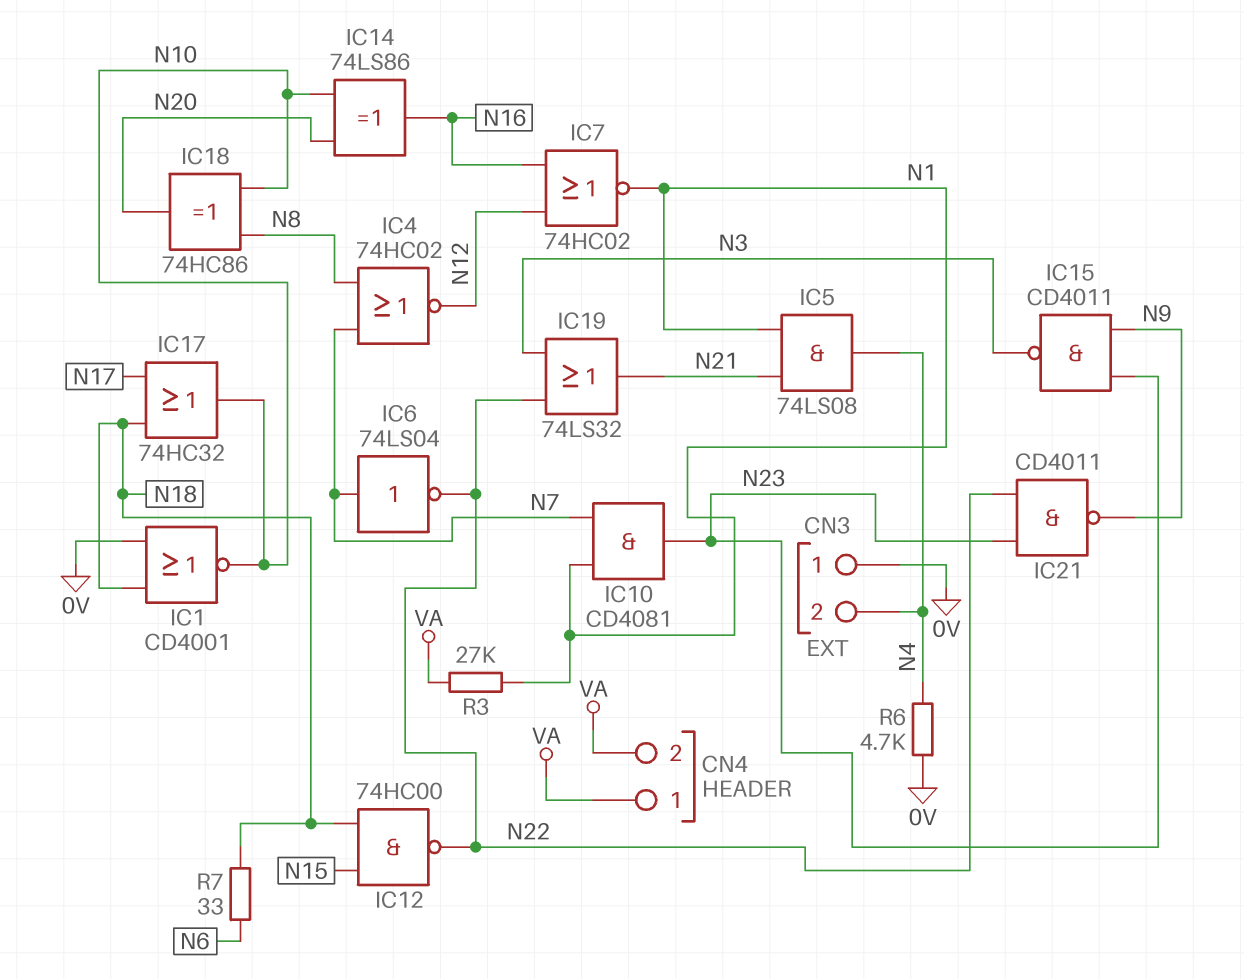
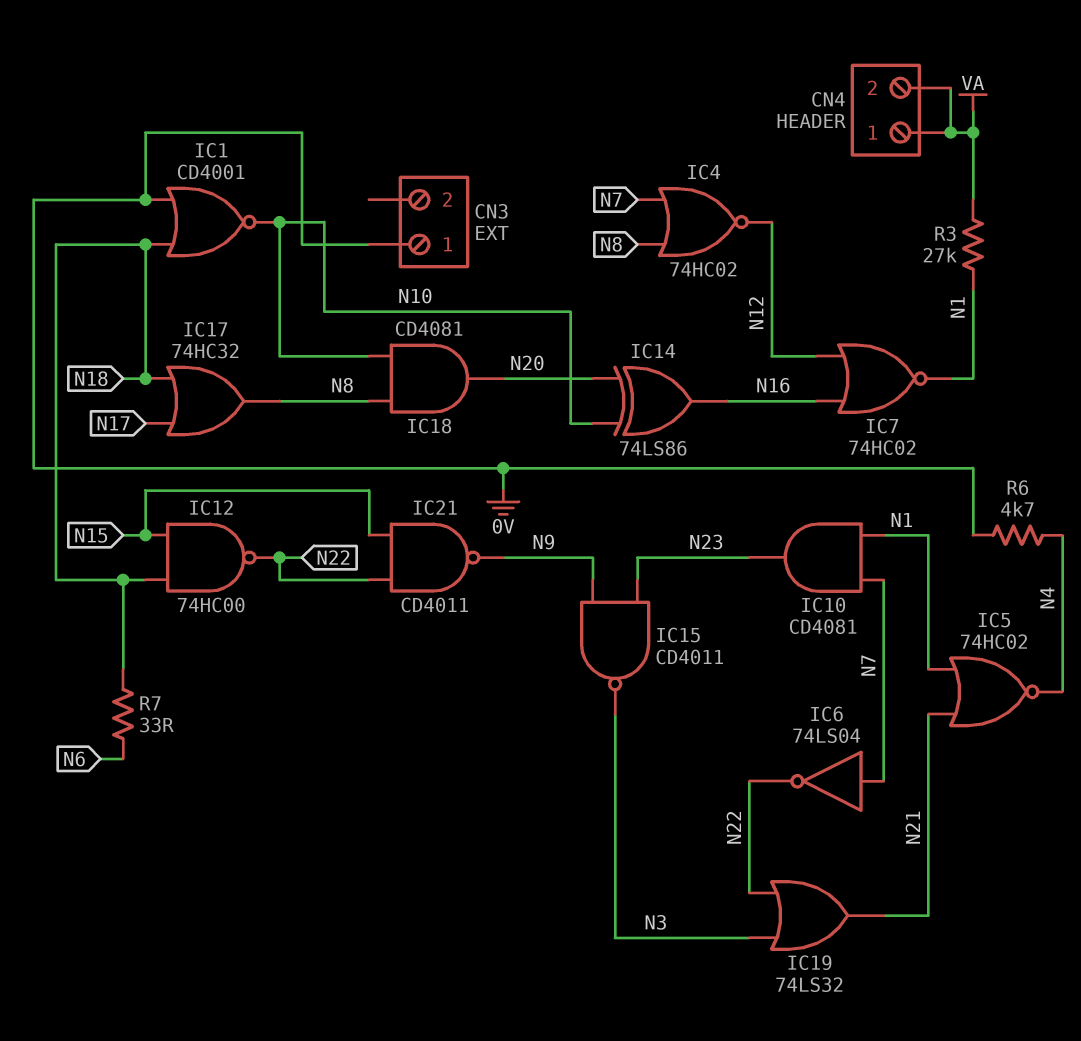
CN3 pin 2: N4 -> none
IC5: AND 74LS08 (in N1, in N21, out N4) -> NOR 74HC02 (in N1, in N21, out N4)
IC17: OR 74HC32 (in N17, in N18, out N10) -> OR 74HC32 (in N17, in N18, out N8)
IC18: XOR 74HC86 (in N8, in N10, out N20) -> AND CD4081 (in N8, in N10, out N20)
IC21: NAND CD4011 (in N22, in N23, out N9) -> NAND CD4011 (in N15, in N22, out N9)

